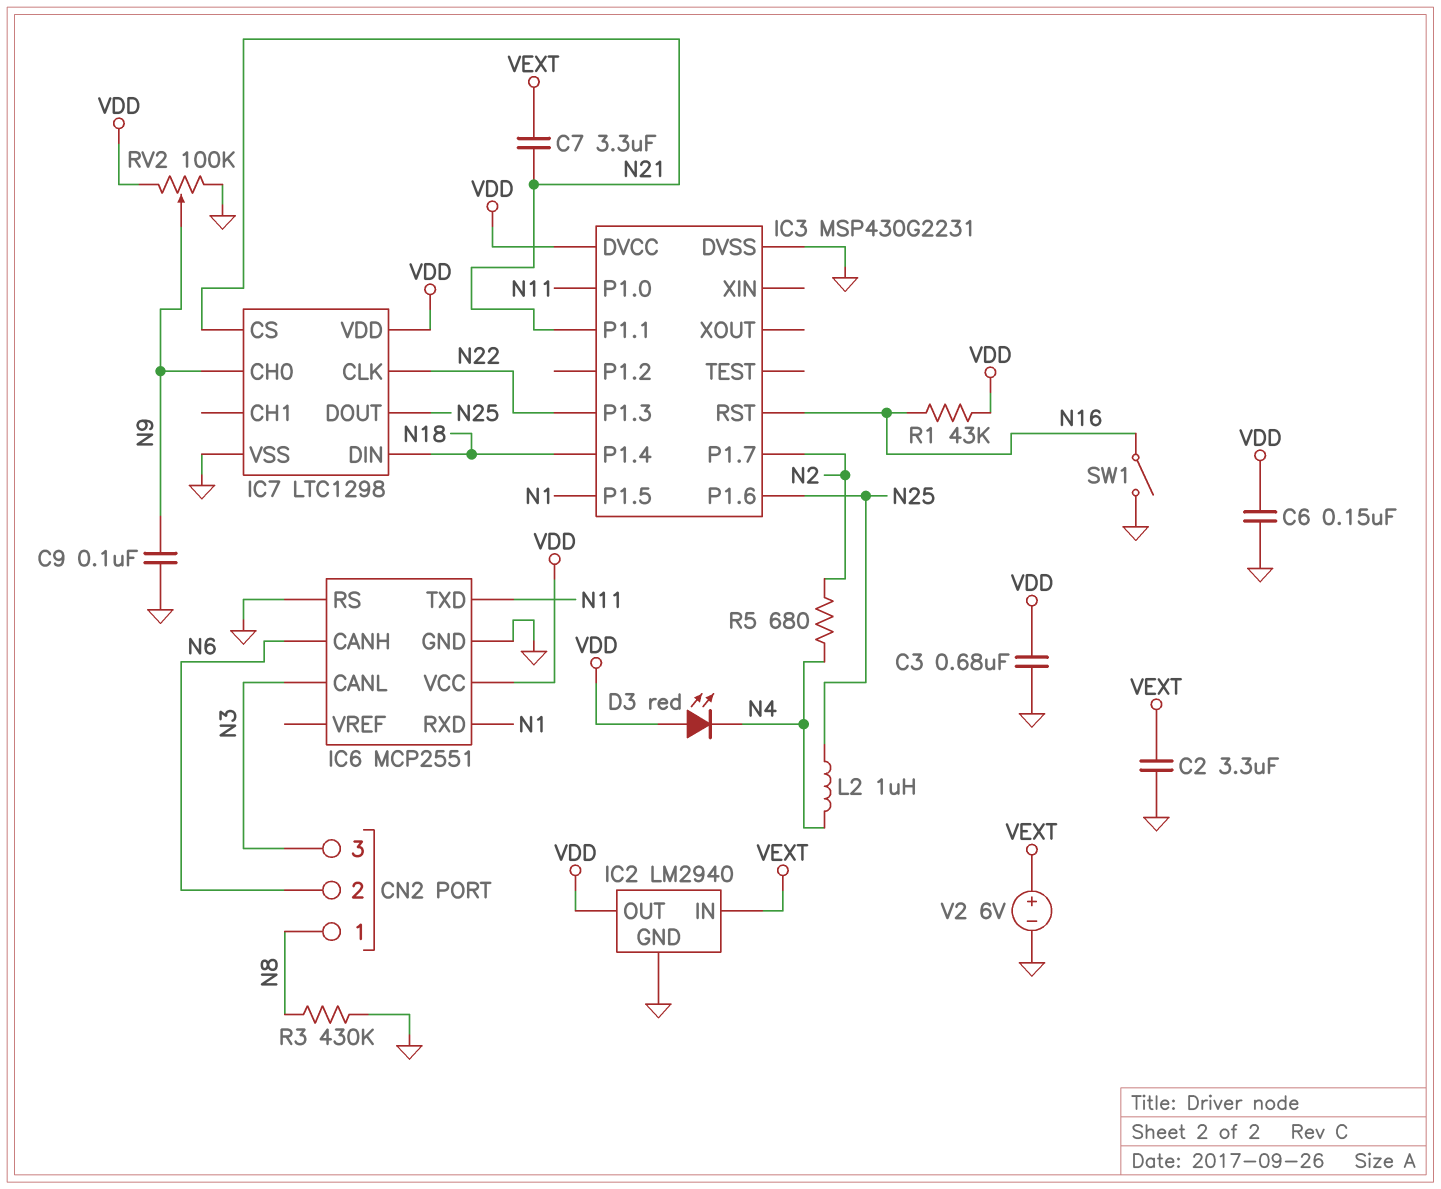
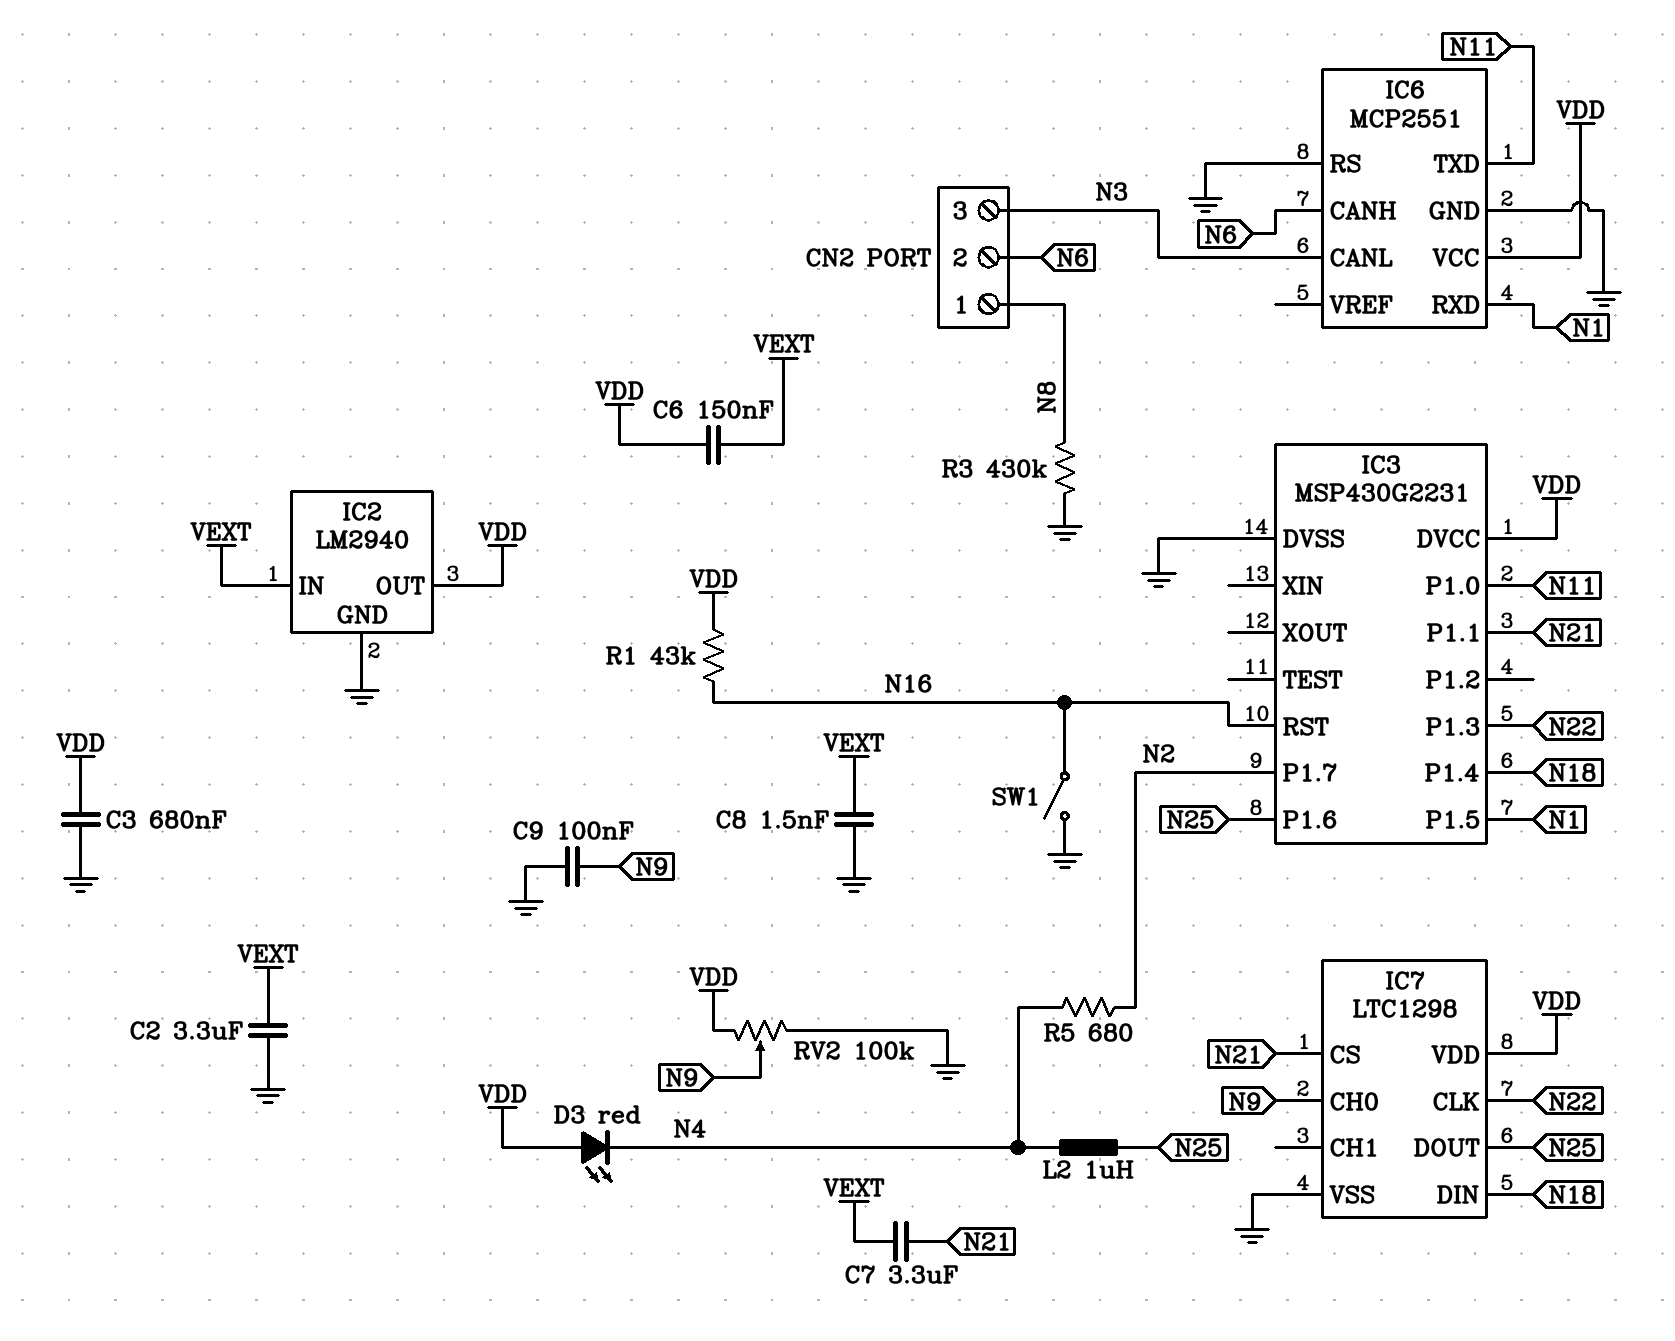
C6: 150nF (GND, VDD) -> 150nF (VDD, VEXT)
C8: none -> 1.5nF (GND, VEXT)
V2: 6V (plus VEXT, minus GND) -> none

